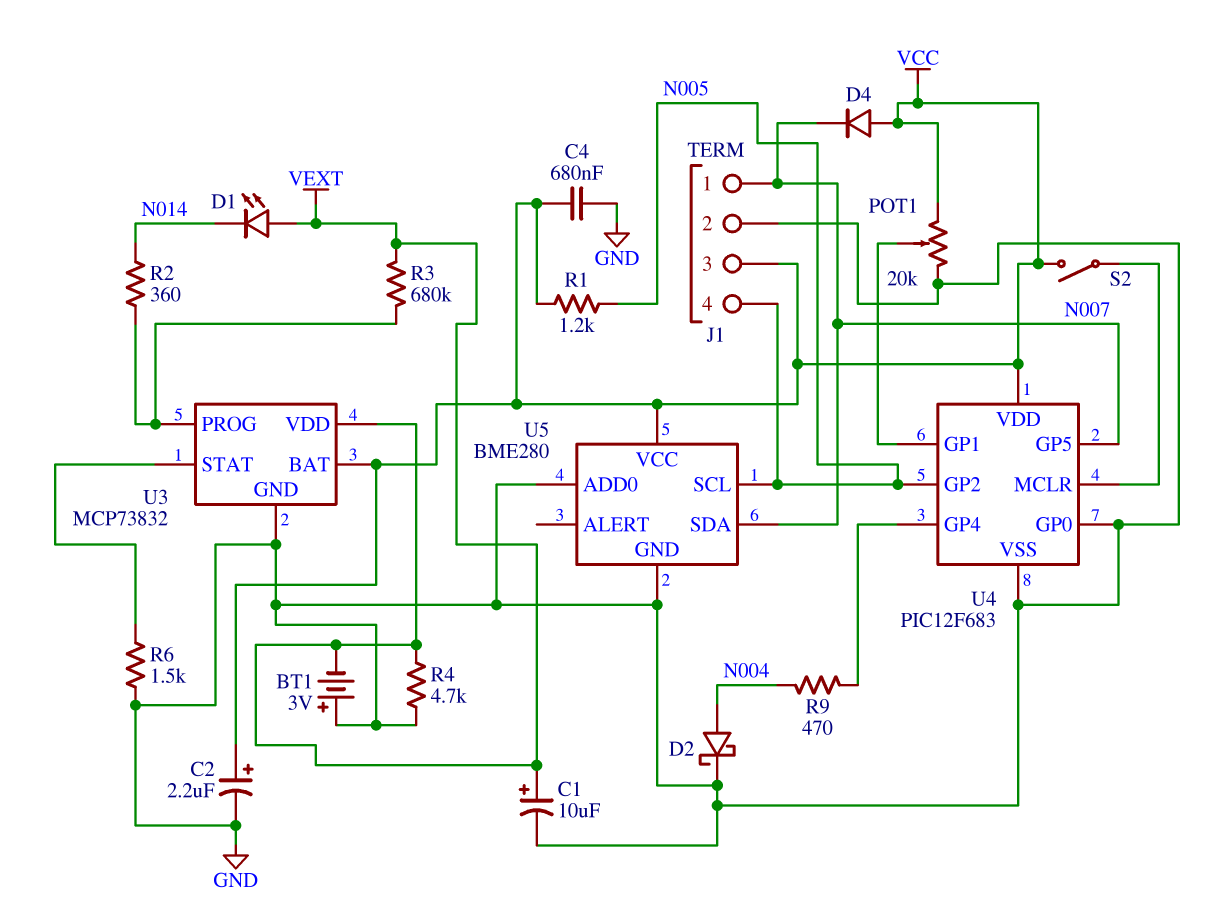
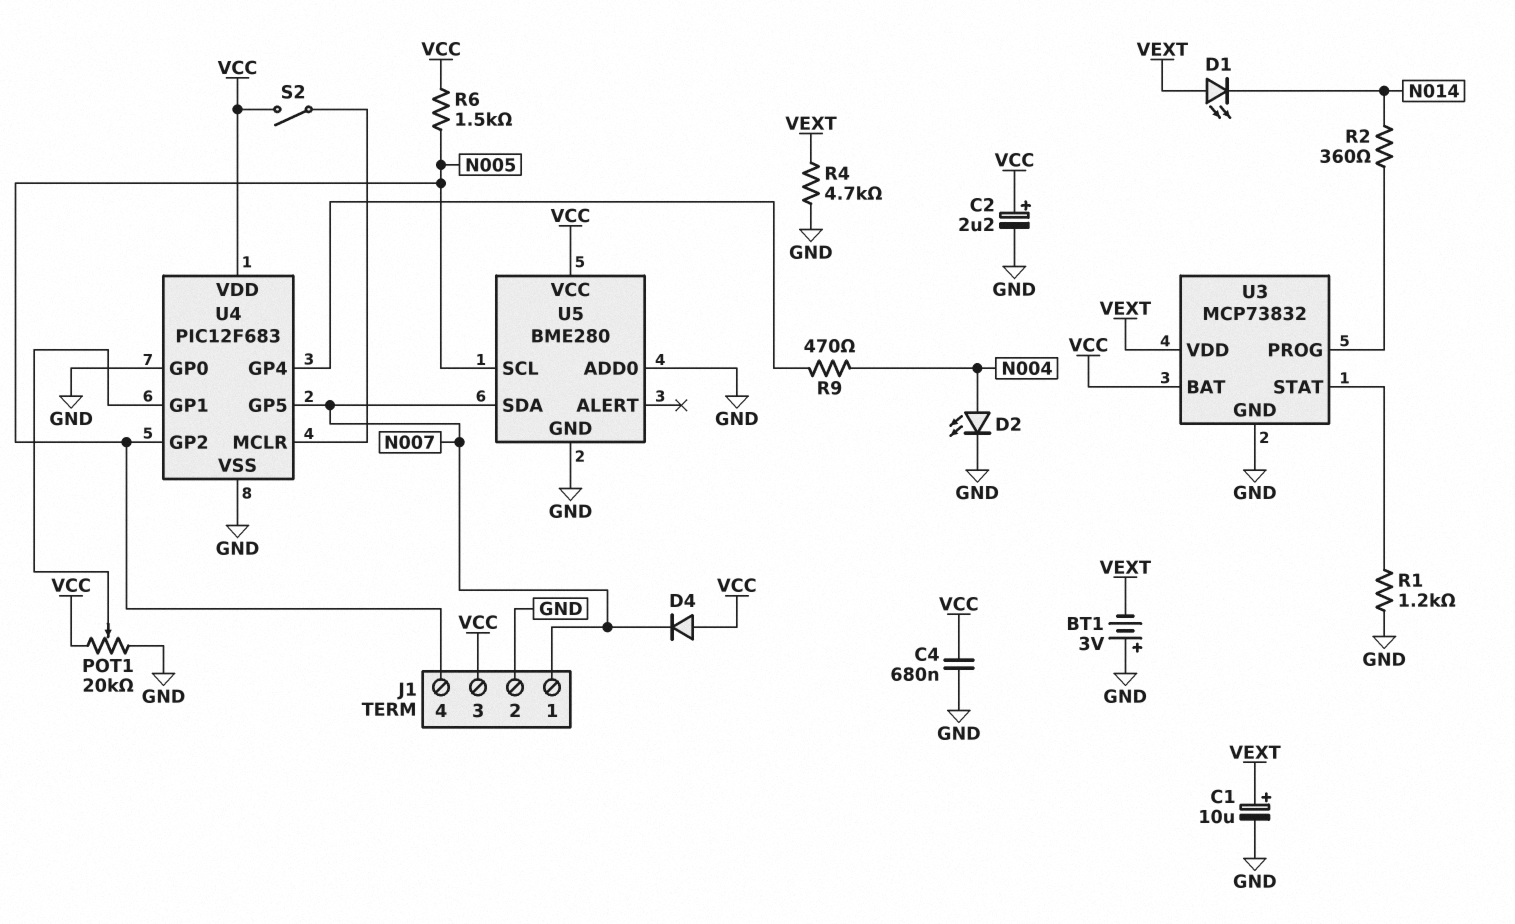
D2: schottky (A N004, K GND) -> LED (A N004, K GND)
R1: 1.2k (N005, VCC) -> 1.2k (GND, U3/STAT)
R3: 680k (U3/PROG, VEXT) -> none
R6: 1.5k (GND, U3/STAT) -> 1.5k (N005, VCC)

